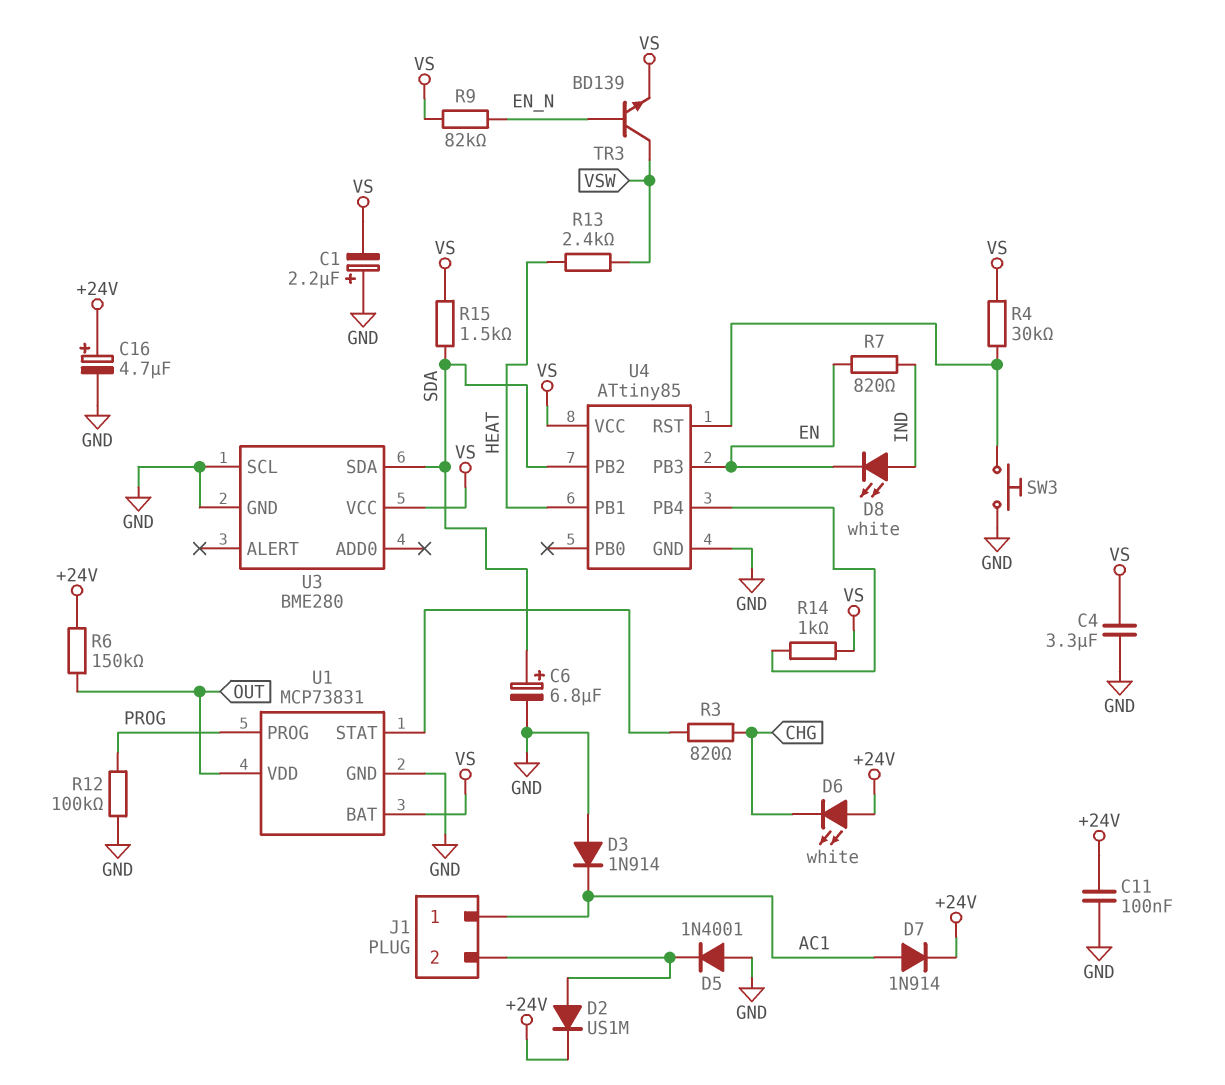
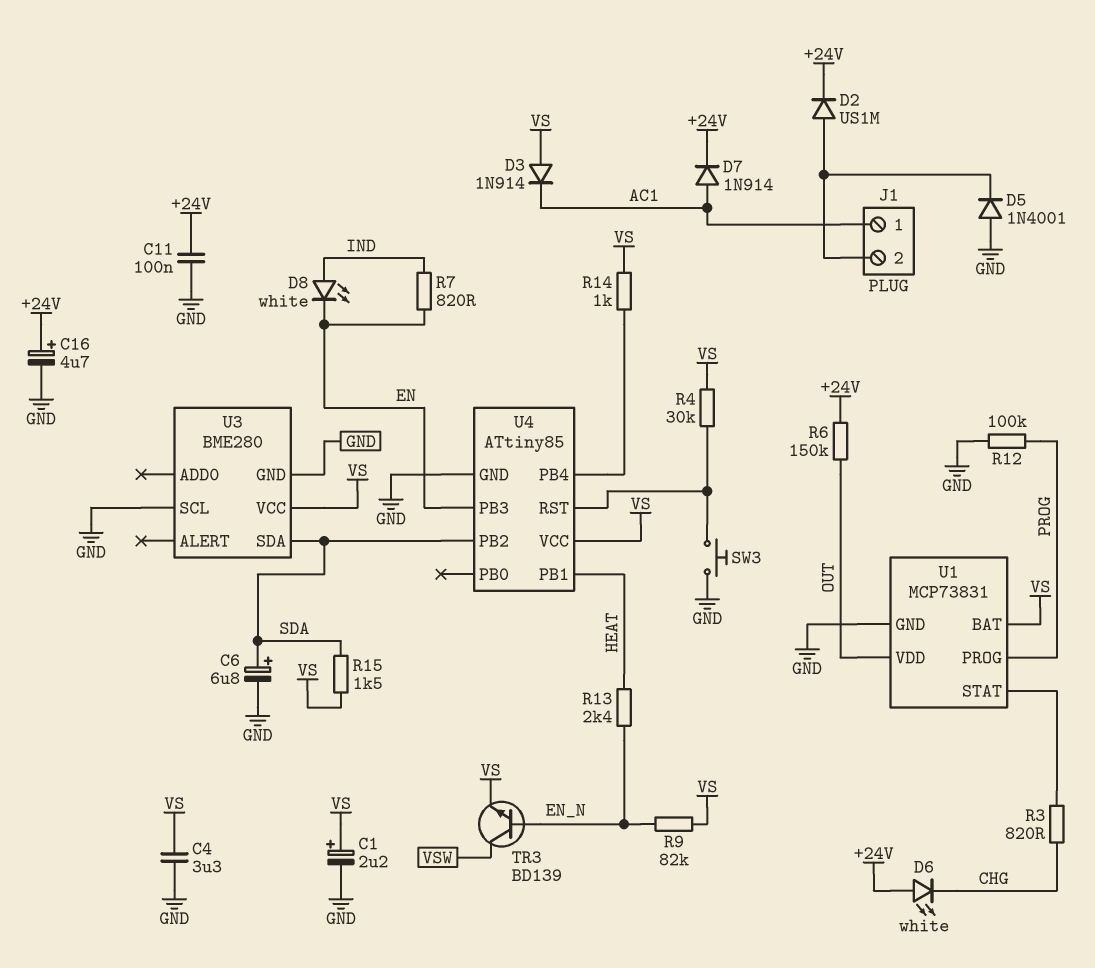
C1: 2.2uF (plus GND, minus VS) -> 2.2uF (plus VS, minus GND)
D3: diode 1N914 (A GND, K AC1) -> diode 1N914 (A VS, K AC1)
R13: 2.4k (HEAT, VSW) -> 2.4k (EN_N, HEAT)

